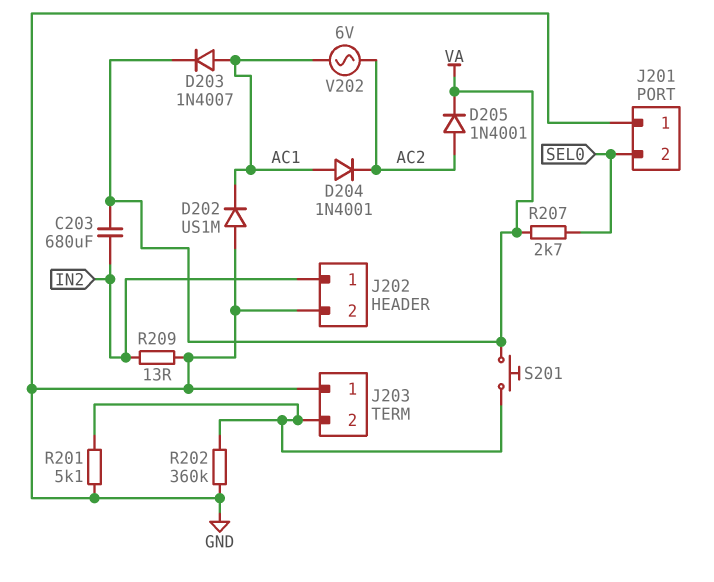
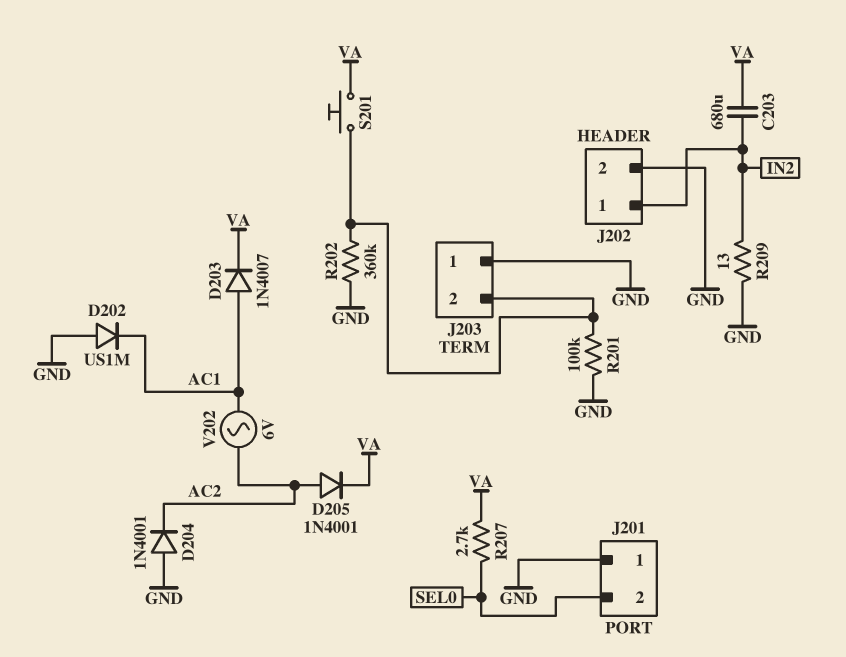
D204: diode 1N4001 (A AC1, K AC2) -> diode 1N4001 (A GND, K AC2)
R201: 5.1k (GND, J203/2) -> 100k (GND, J203/2)

